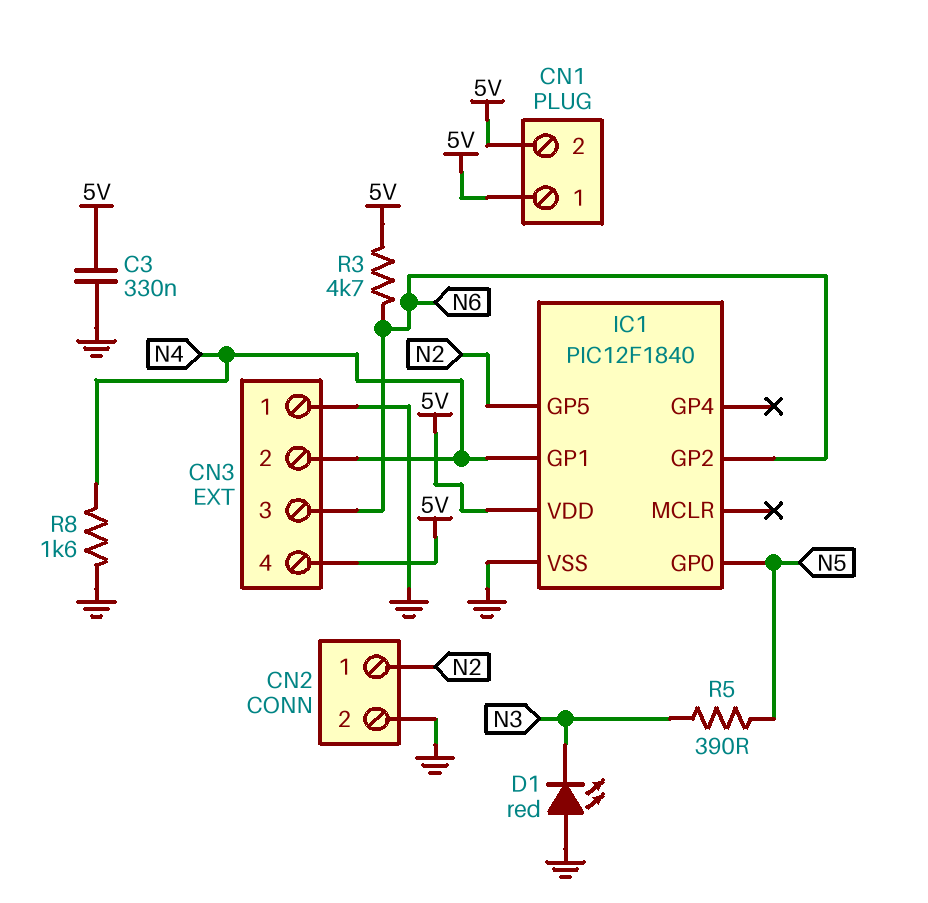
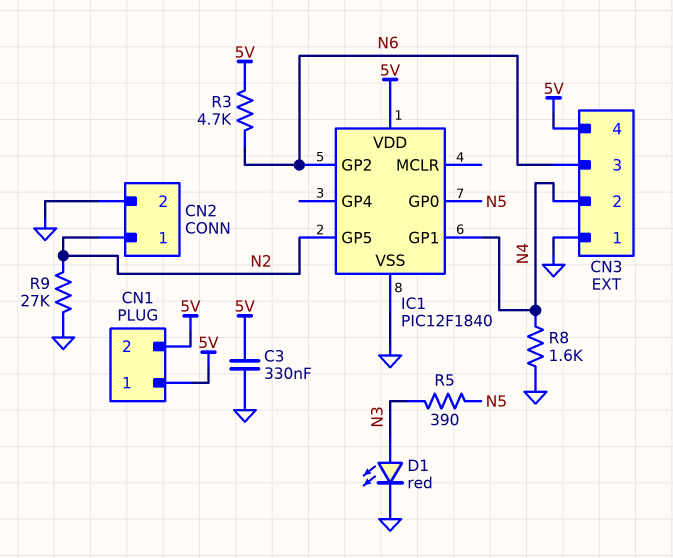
D1: LED red (A GND, K N3) -> LED red (A N3, K GND)
R9: none -> 27k (GND, N2)

